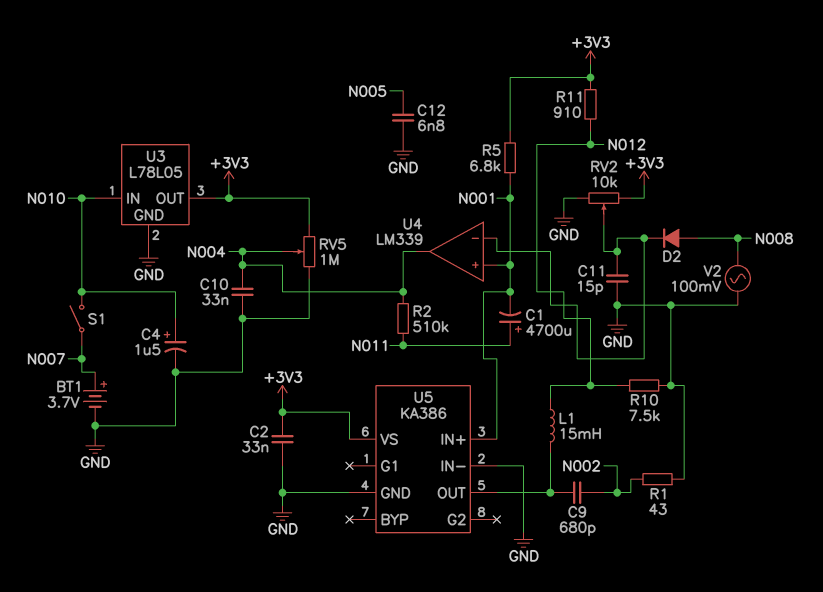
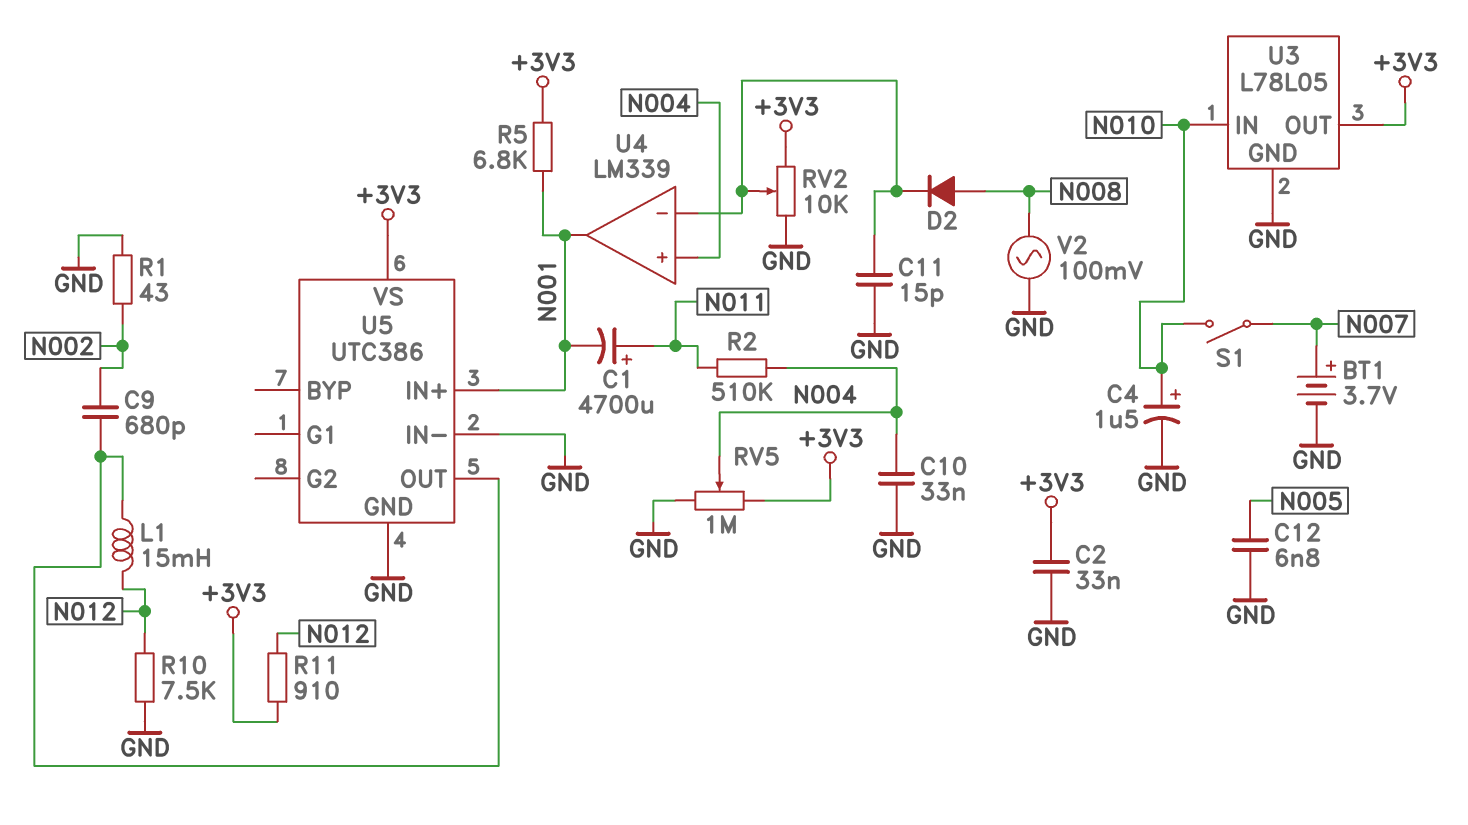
U4 pin in+: N001 -> N004
U4 pin out: N004 -> N001
U5: KA386 -> UTC386

